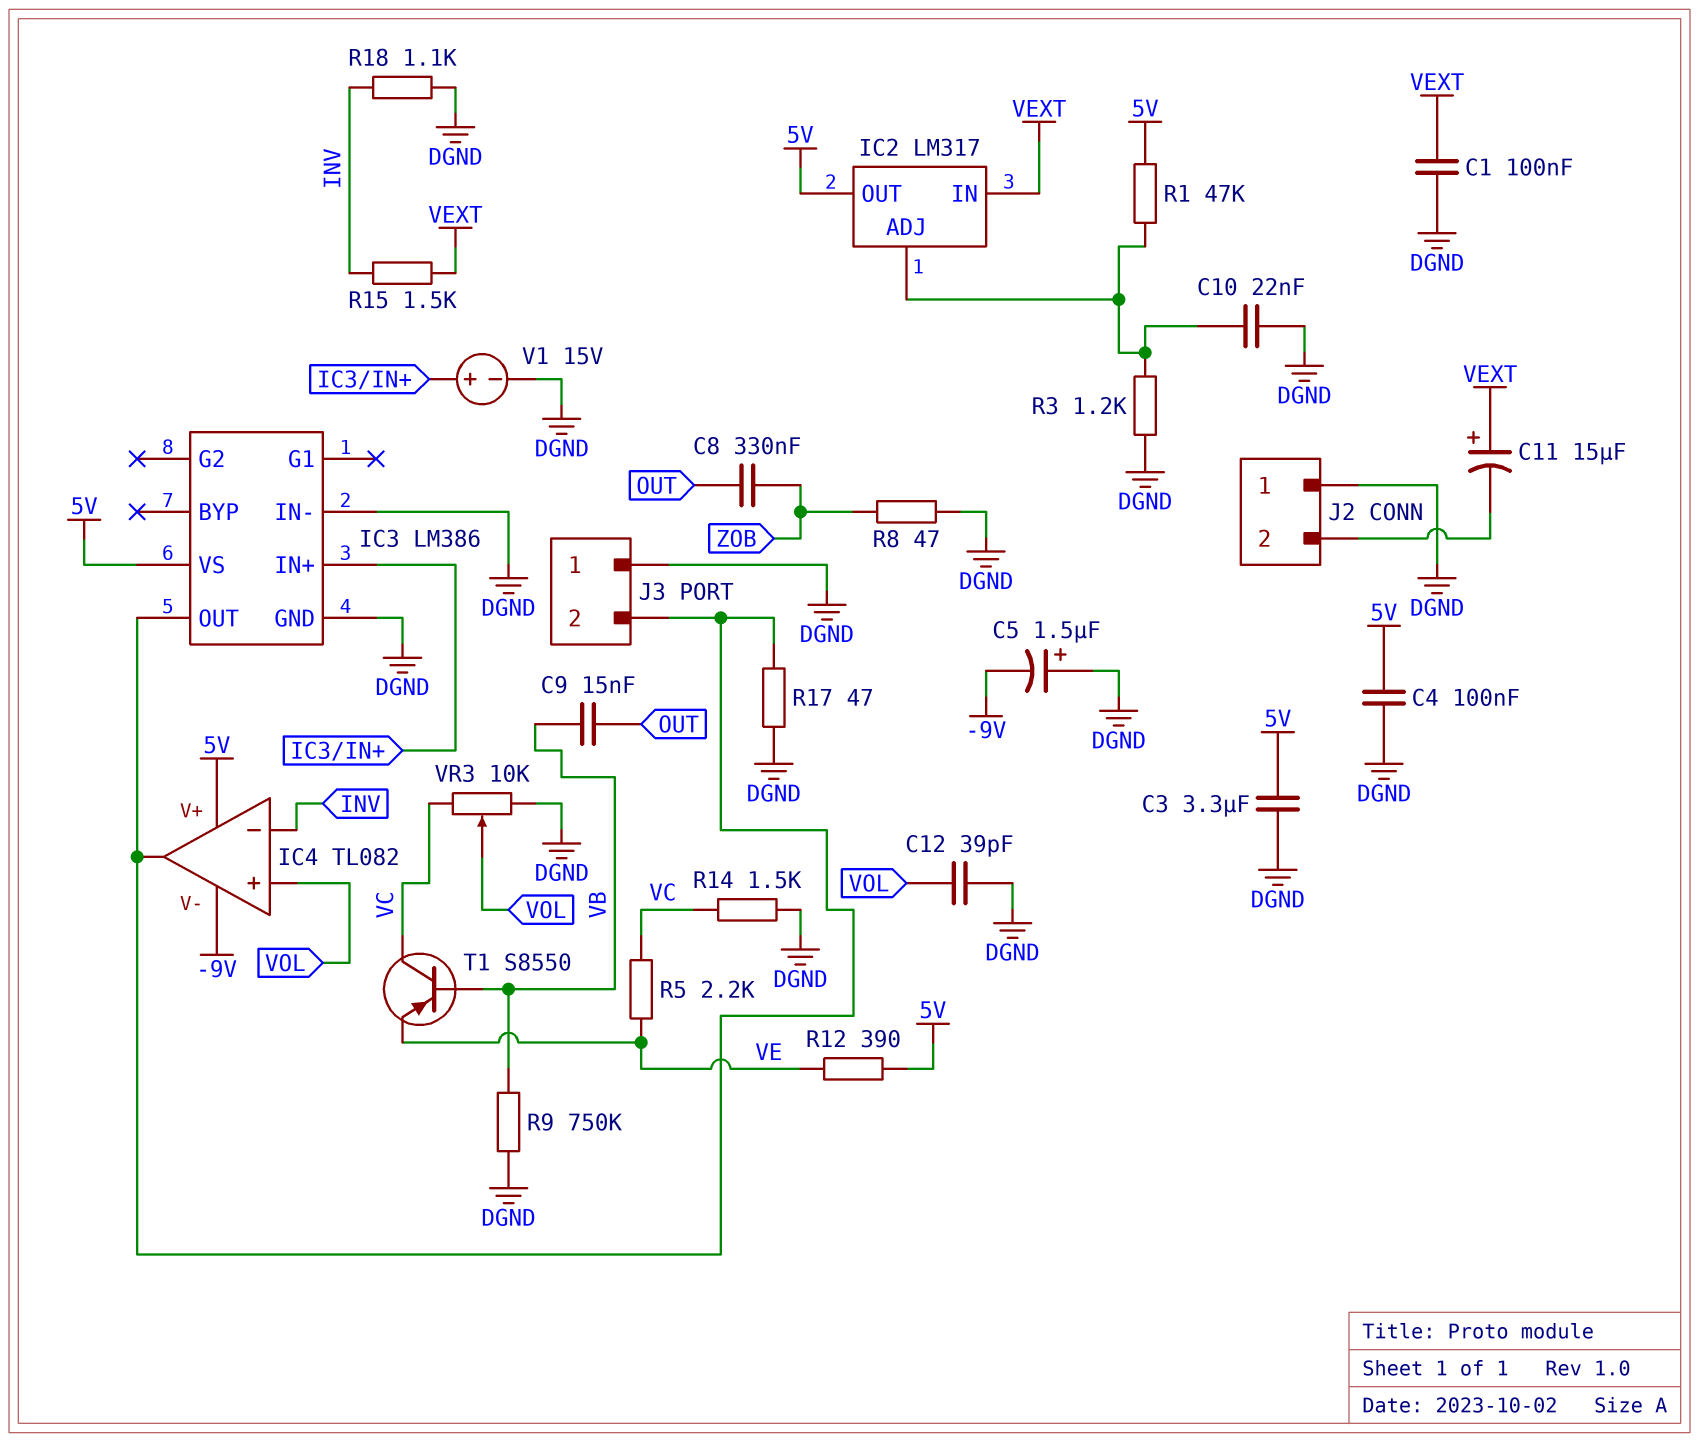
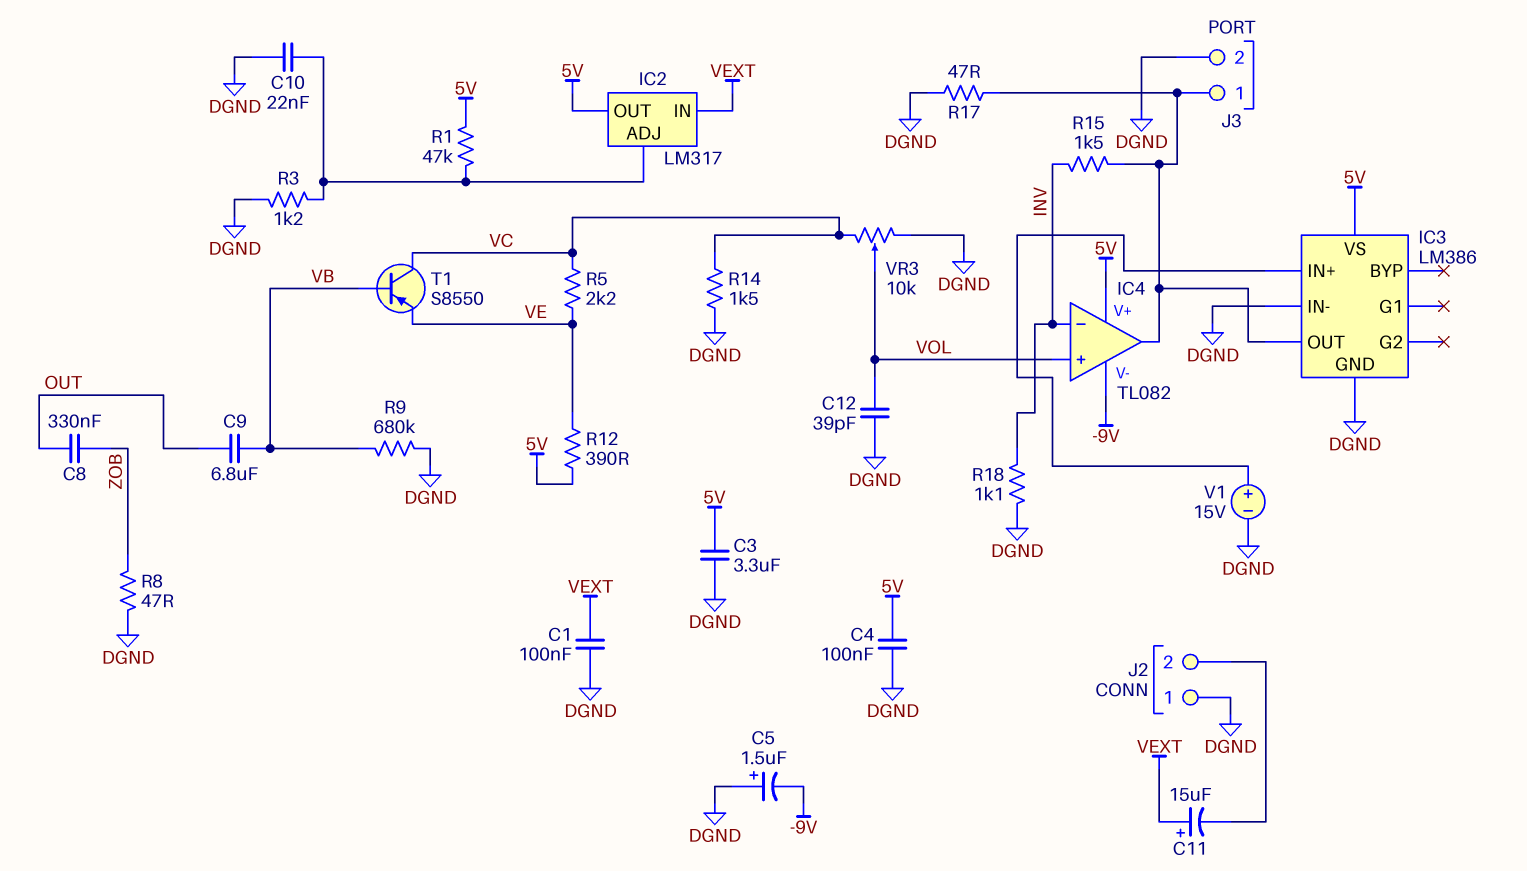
C9: 15nF (OUT, VB) -> 6.8uF (OUT, VB)
J3 pin 1: DGND -> IC3/OUT
J3 pin 2: IC3/OUT -> DGND
R9: 750k (DGND, VB) -> 680k (DGND, VB)
R15: 1.5k (INV, VEXT) -> 1.5k (IC3/OUT, INV)

